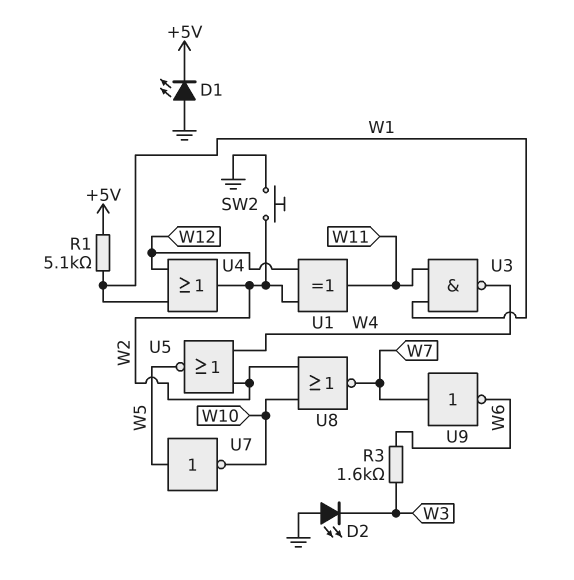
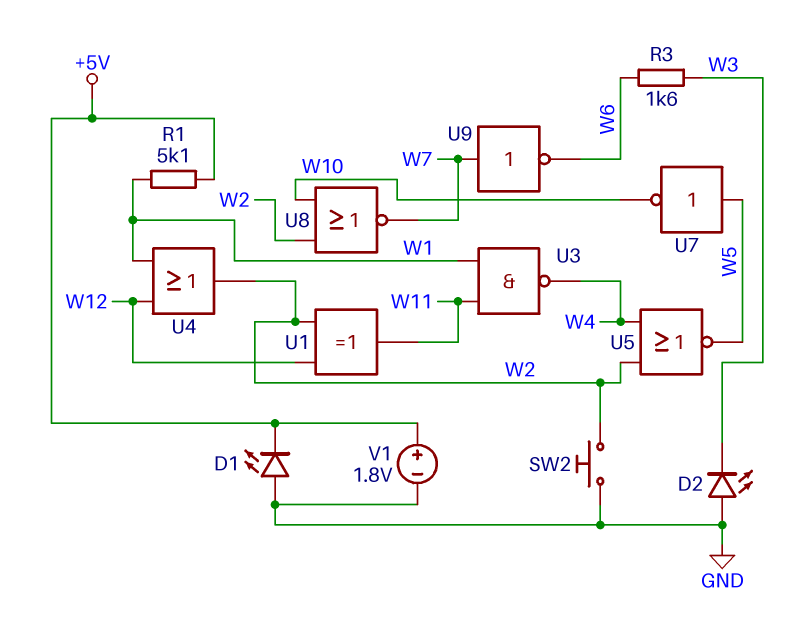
V1: none -> 1.8V (plus +5V, minus GND)

